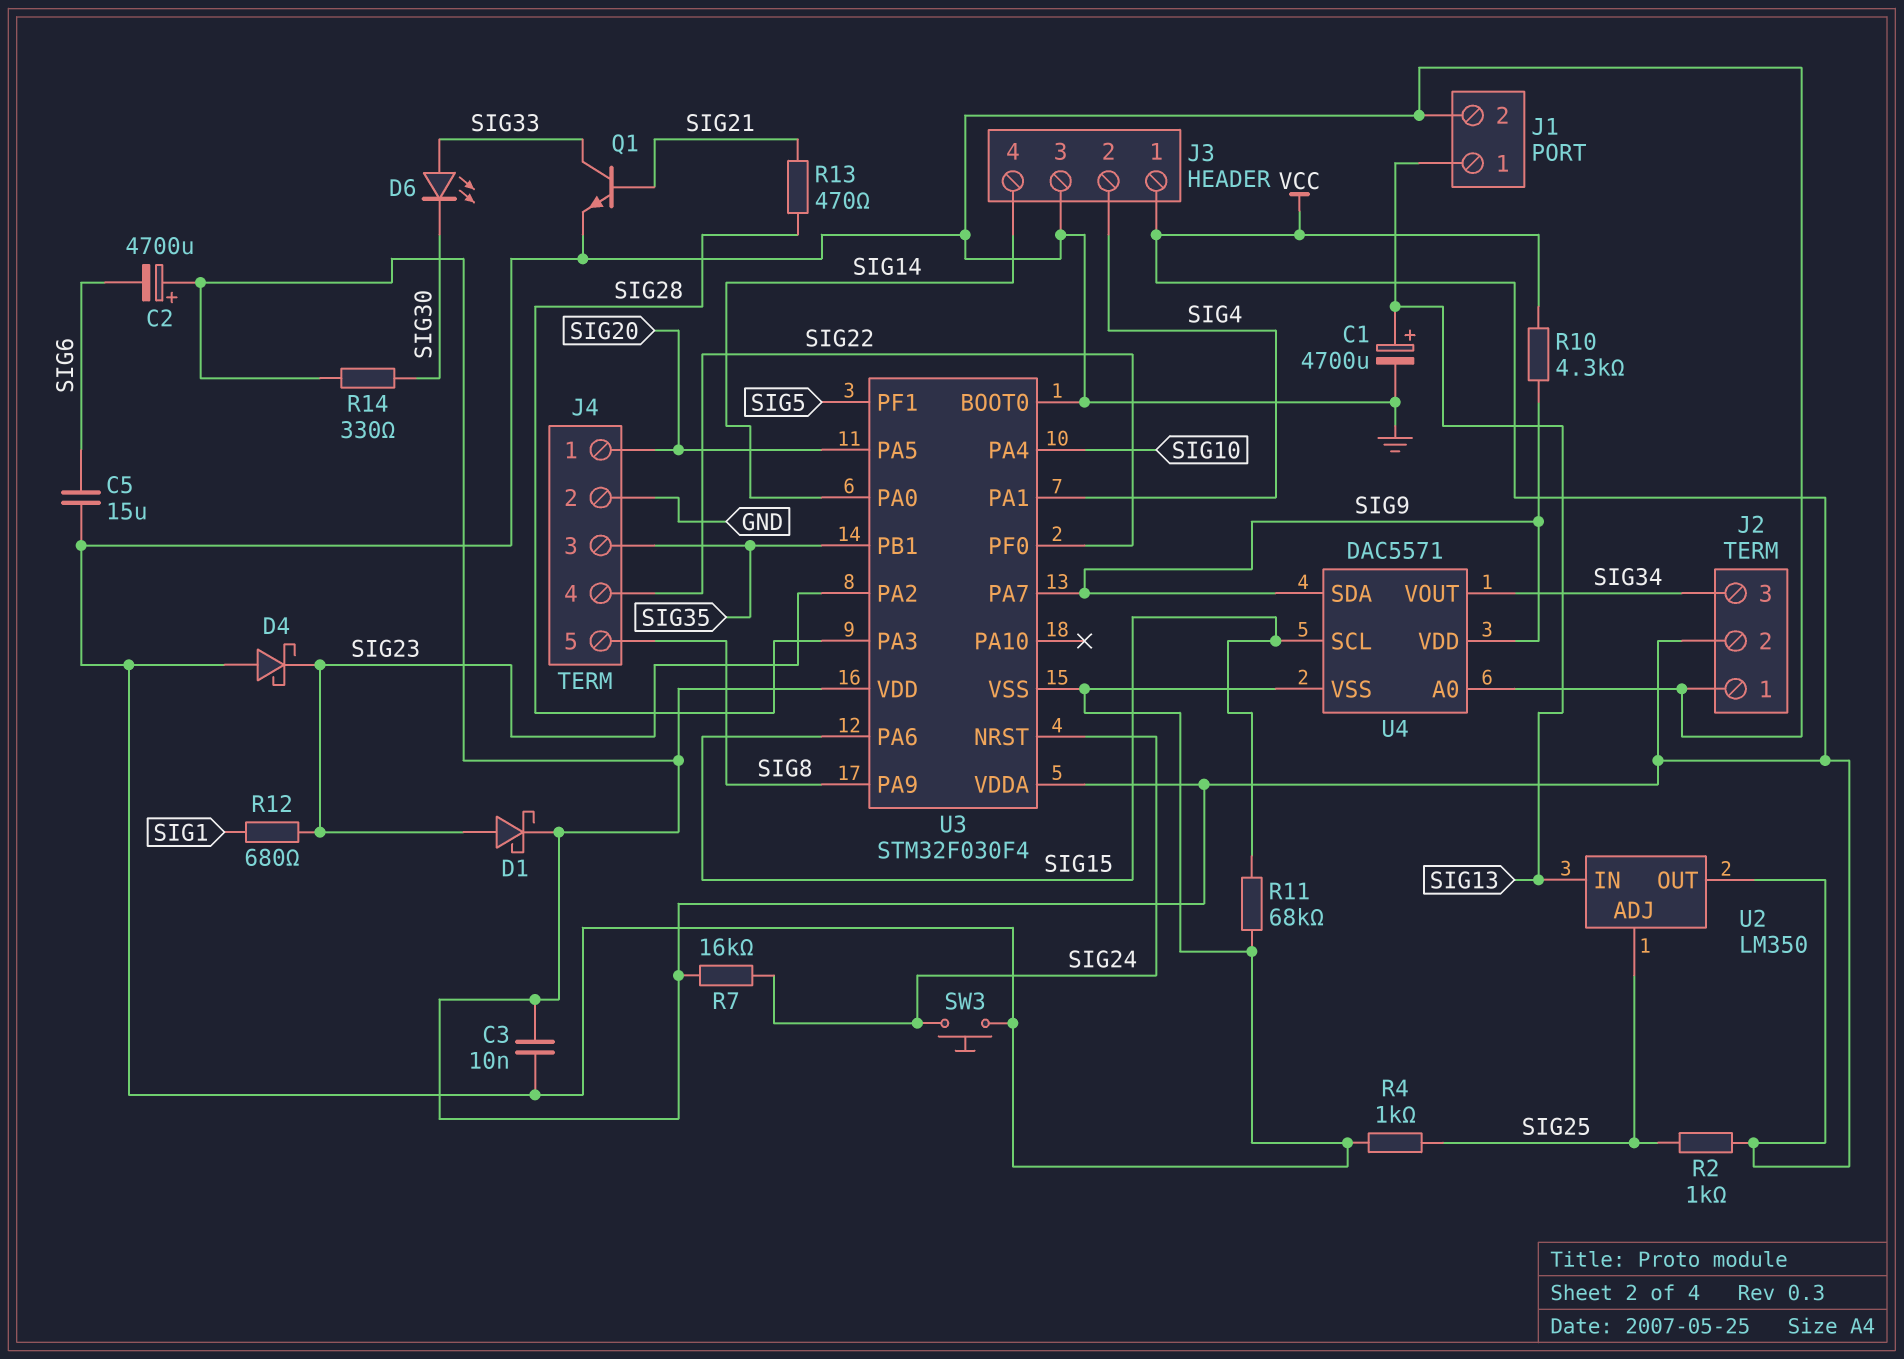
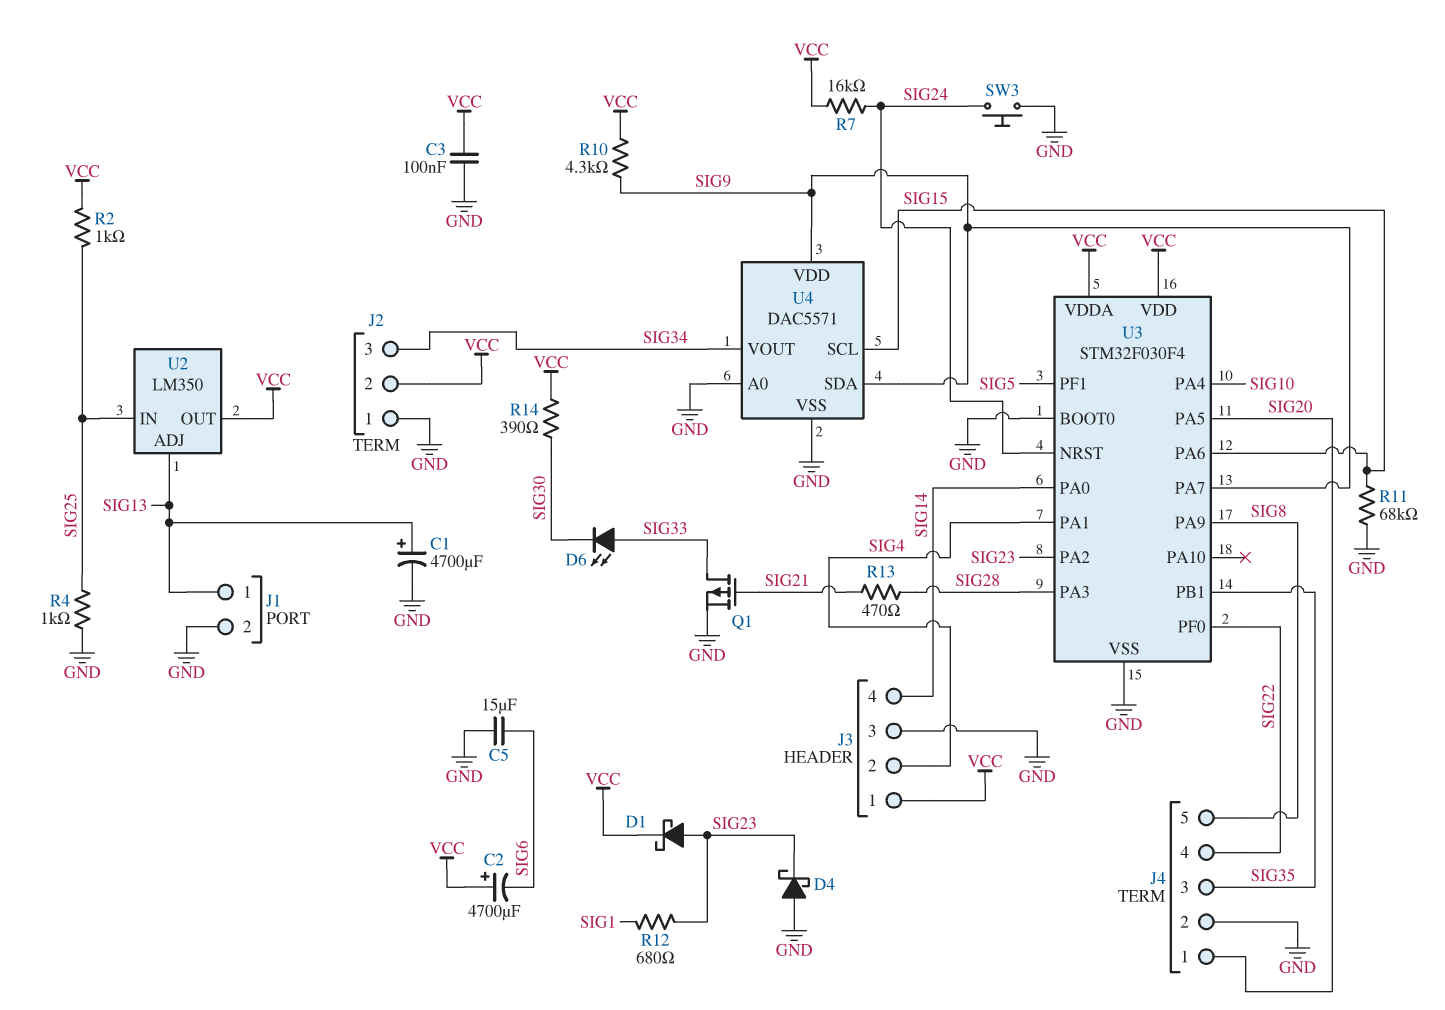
C3: 10nF (GND, VCC) -> 100nF (GND, VCC)
Q1: NPN (B SIG21, C SIG33, E GND) -> PMOS (G SIG21, D SIG33, S GND)
R14: 330 (SIG30, VCC) -> 390 (SIG30, VCC)
U2 pin ADJ: SIG25 -> SIG13
U2 pin IN: SIG13 -> SIG25

